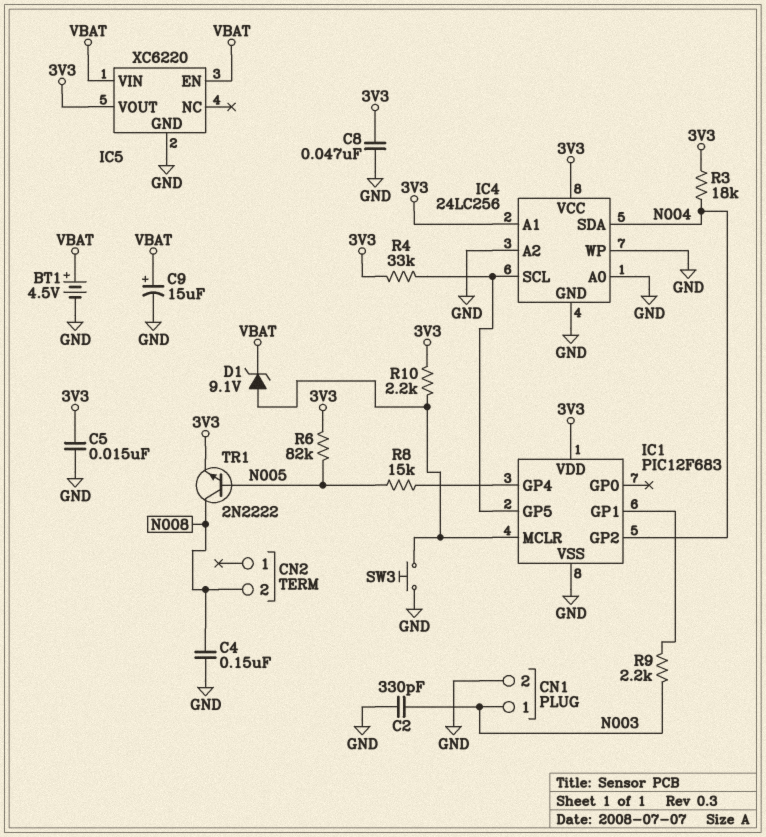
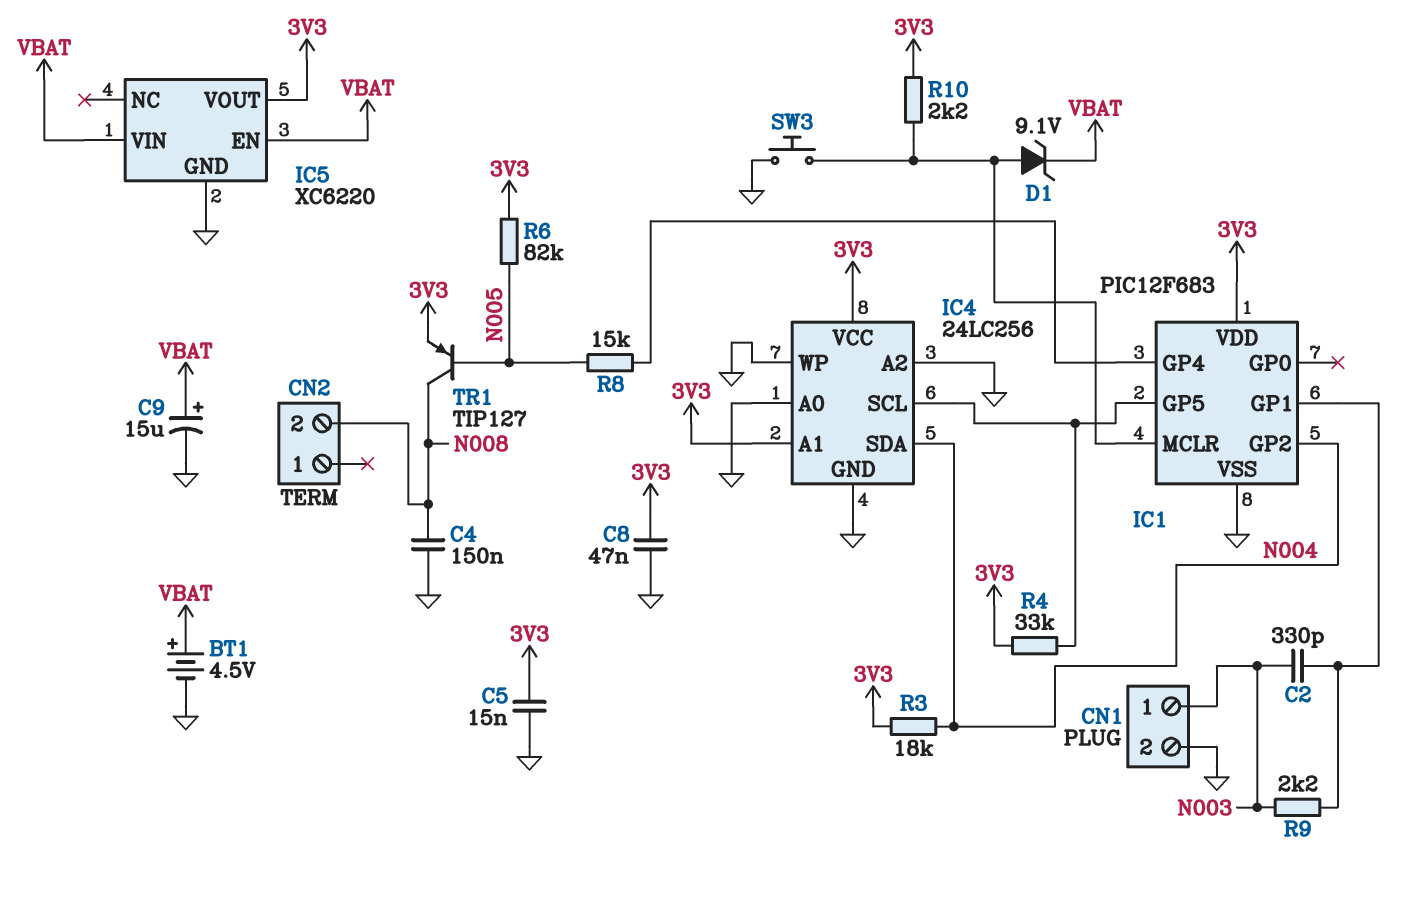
C2: 330pF (GND, N003) -> 330pF (IC1/GP1, N003)
TR1: NPN 2N2222 (B N005, C N008, E 3V3) -> PNP TIP127 (B N005, C N008, E 3V3)

